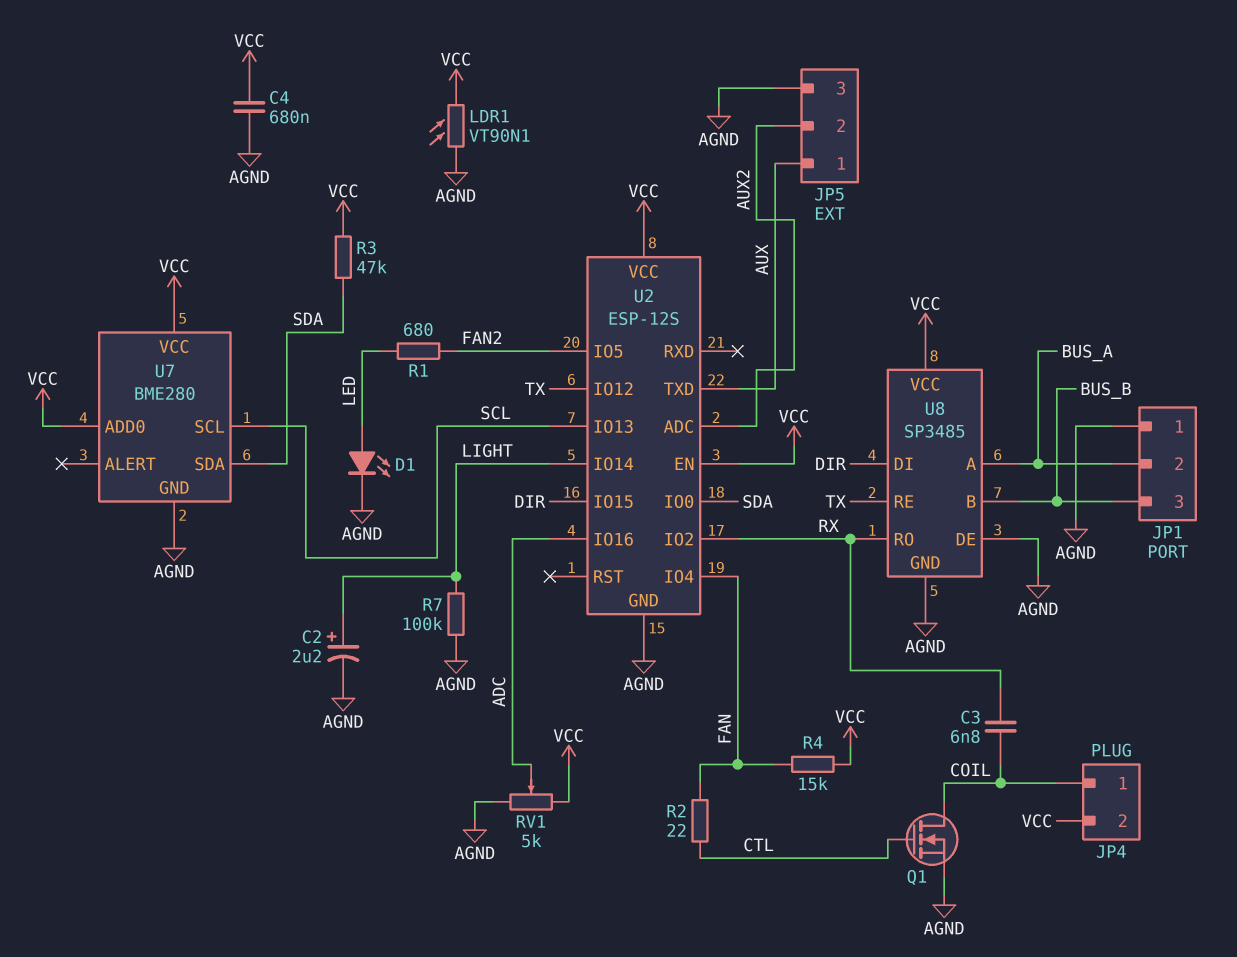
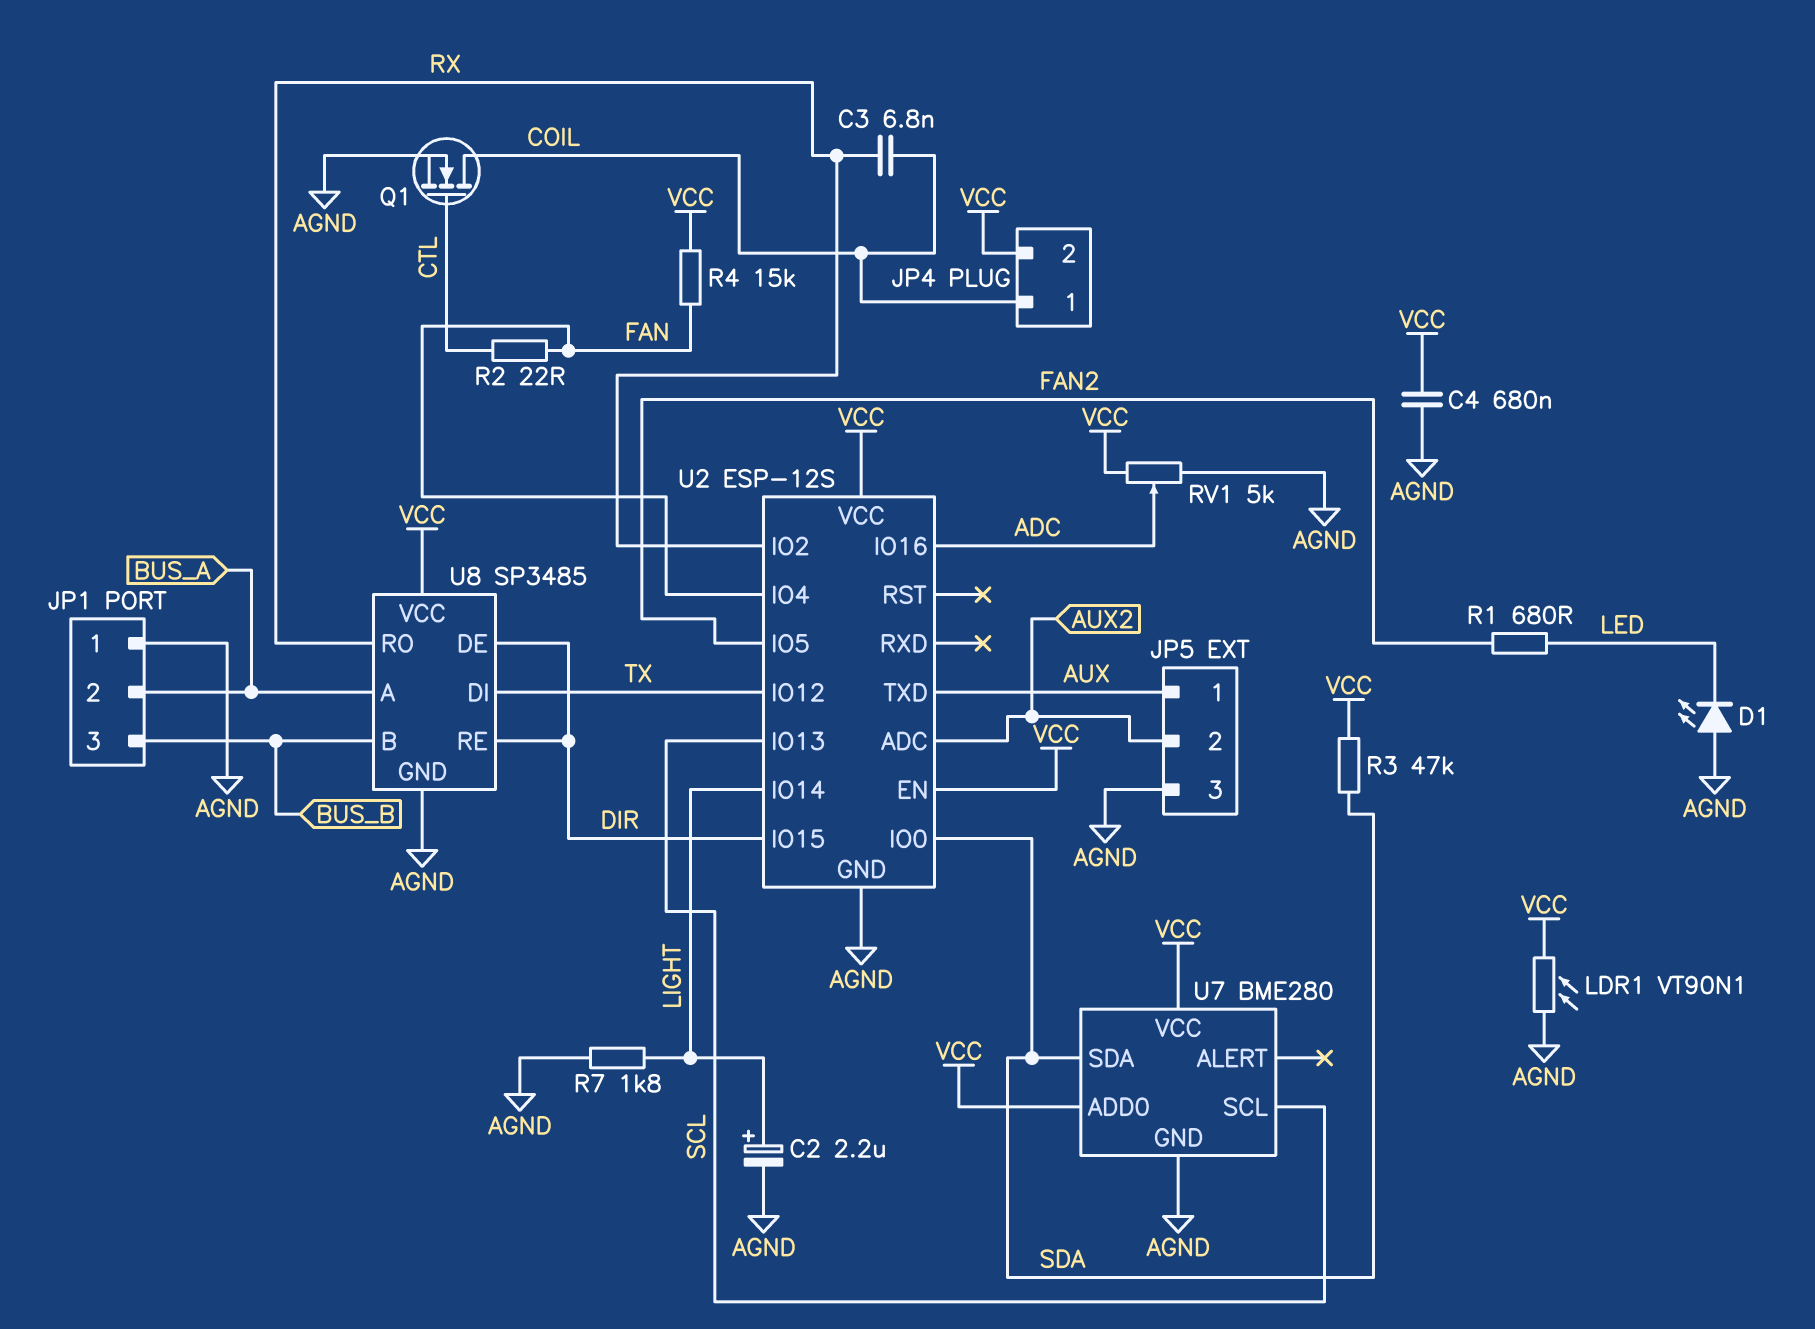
D1: LED (A LED, K AGND) -> LED (A AGND, K LED)
R7: 100k (AGND, LIGHT) -> 1.8k (AGND, LIGHT)
U8 pin DE: AGND -> DIR
U8 pin DI: DIR -> TX
U8 pin RE: TX -> DIR

